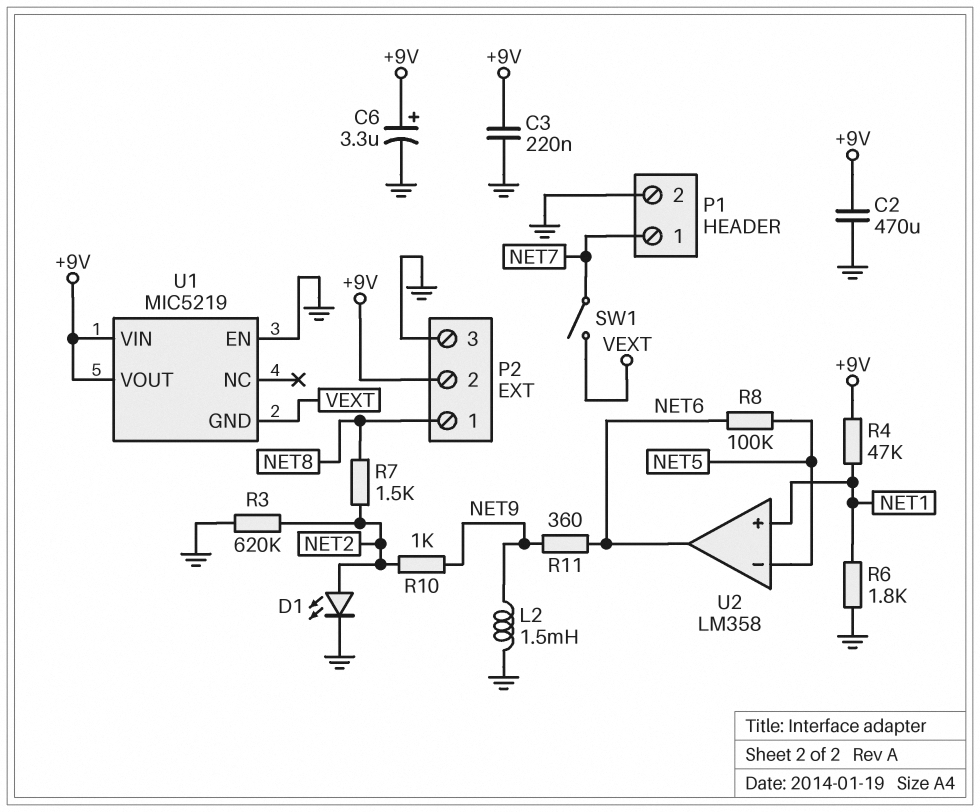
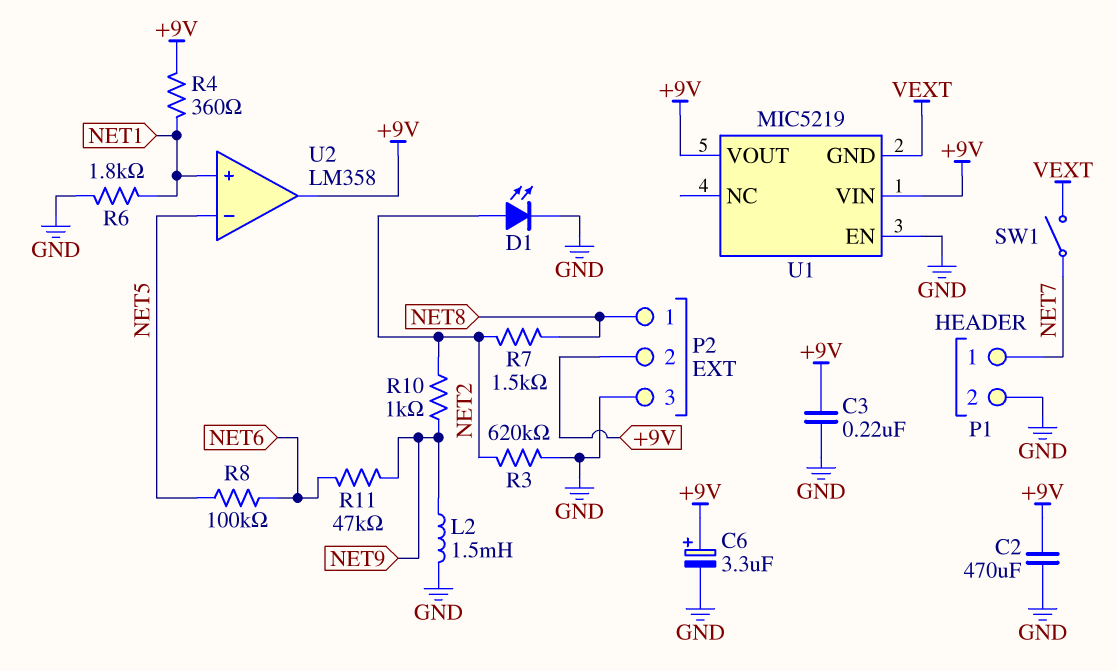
R4: 47k (+9V, NET1) -> 360 (+9V, NET1)
R11: 360 (NET6, NET9) -> 47k (NET6, NET9)
U2 pin out: NET6 -> +9V

